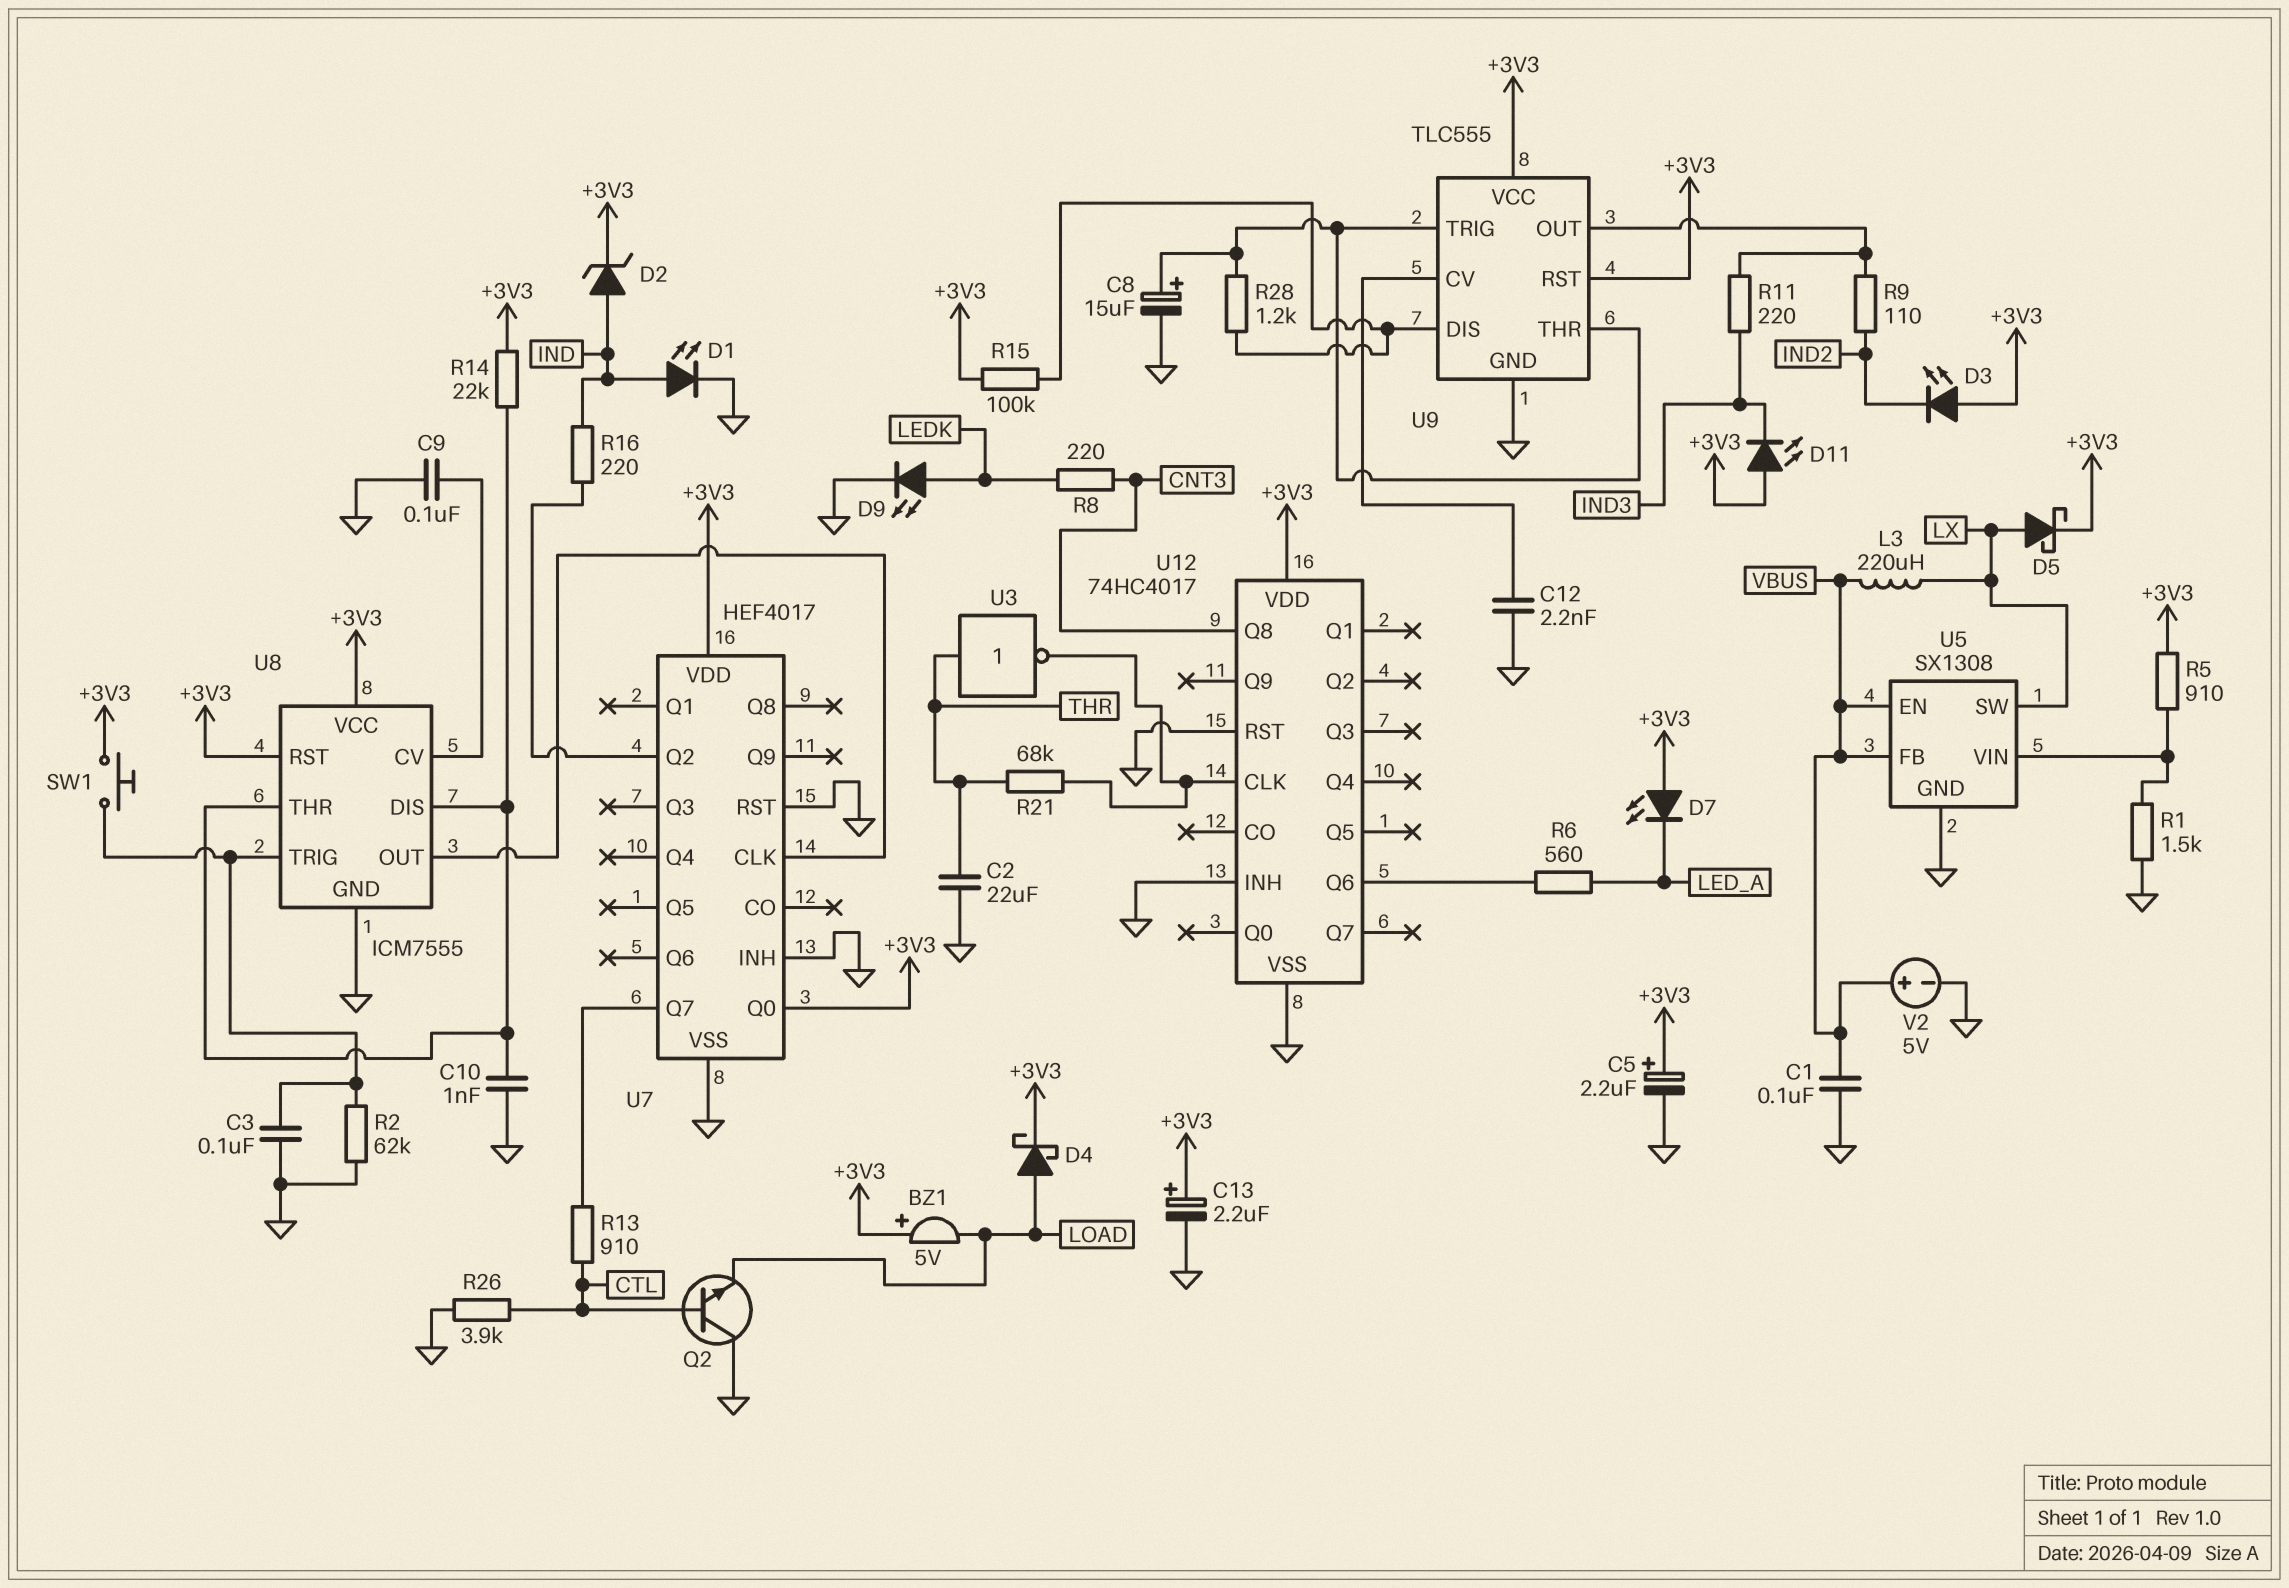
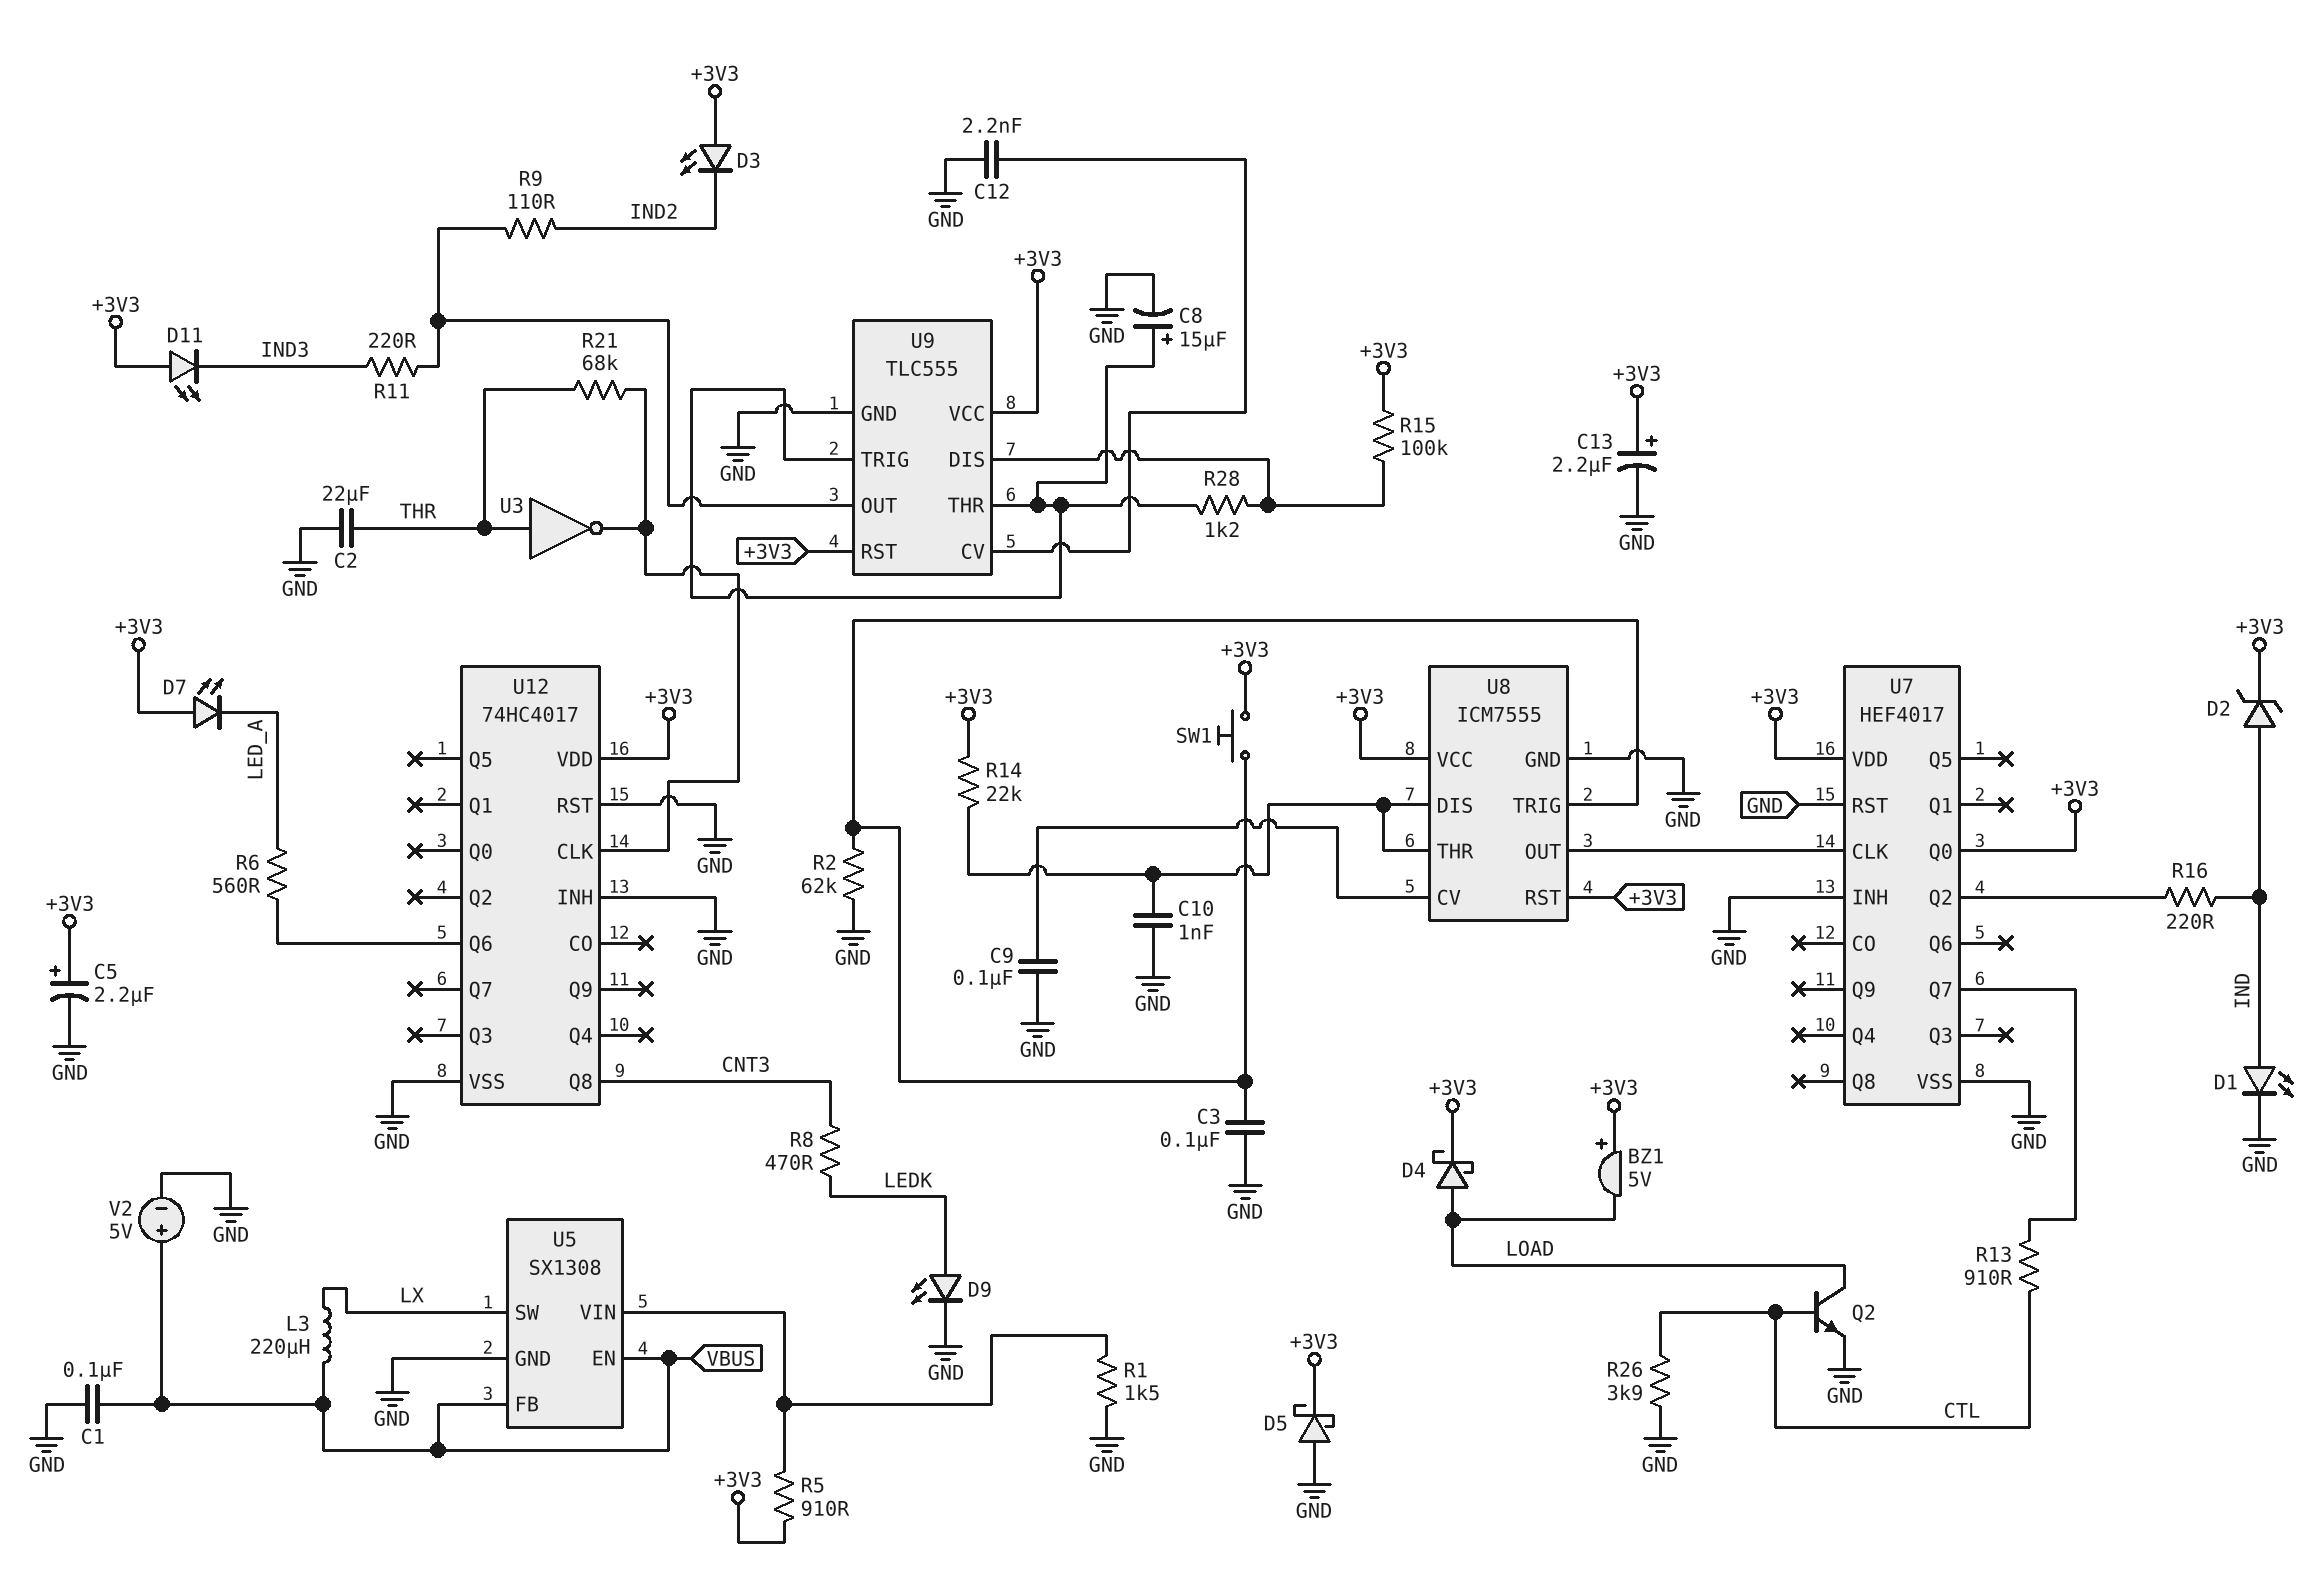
D5: schottky (A LX, K +3V3) -> schottky (A GND, K +3V3)
Q2: NPN (B CTL, C GND, E LOAD) -> NPN (B CTL, C LOAD, E GND)
R8: 220 (CNT3, LEDK) -> 470 (CNT3, LEDK)

